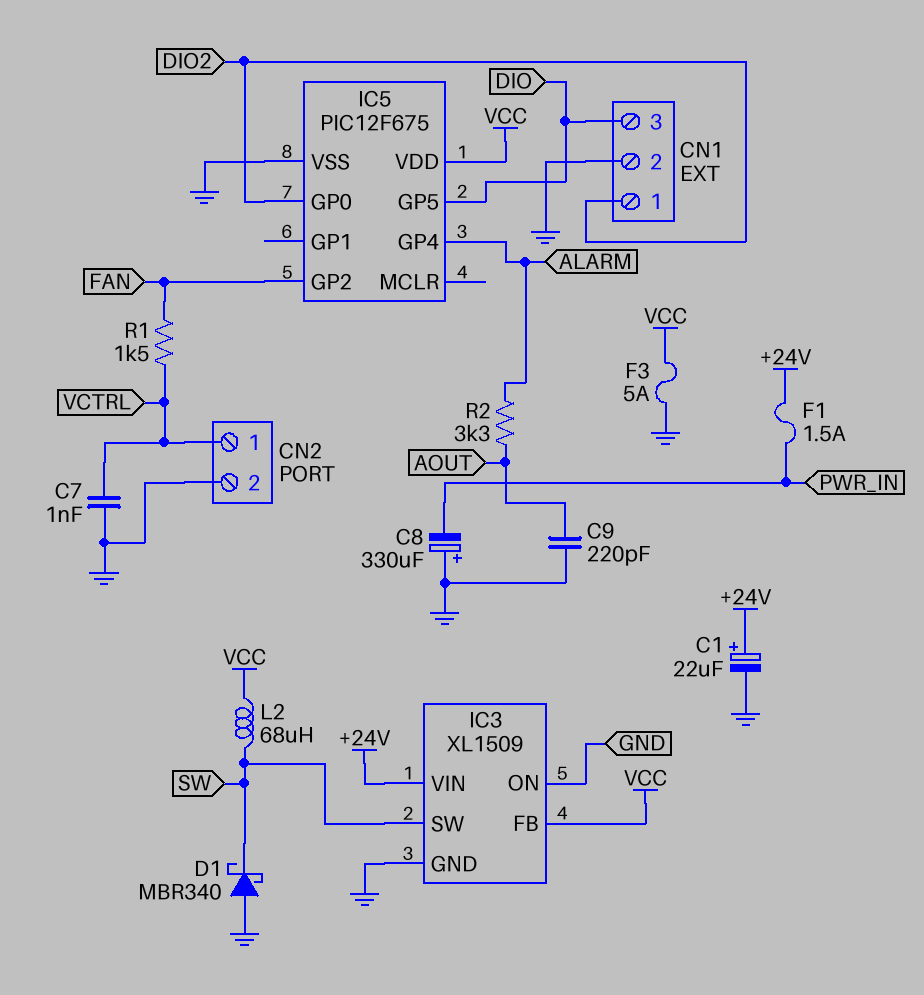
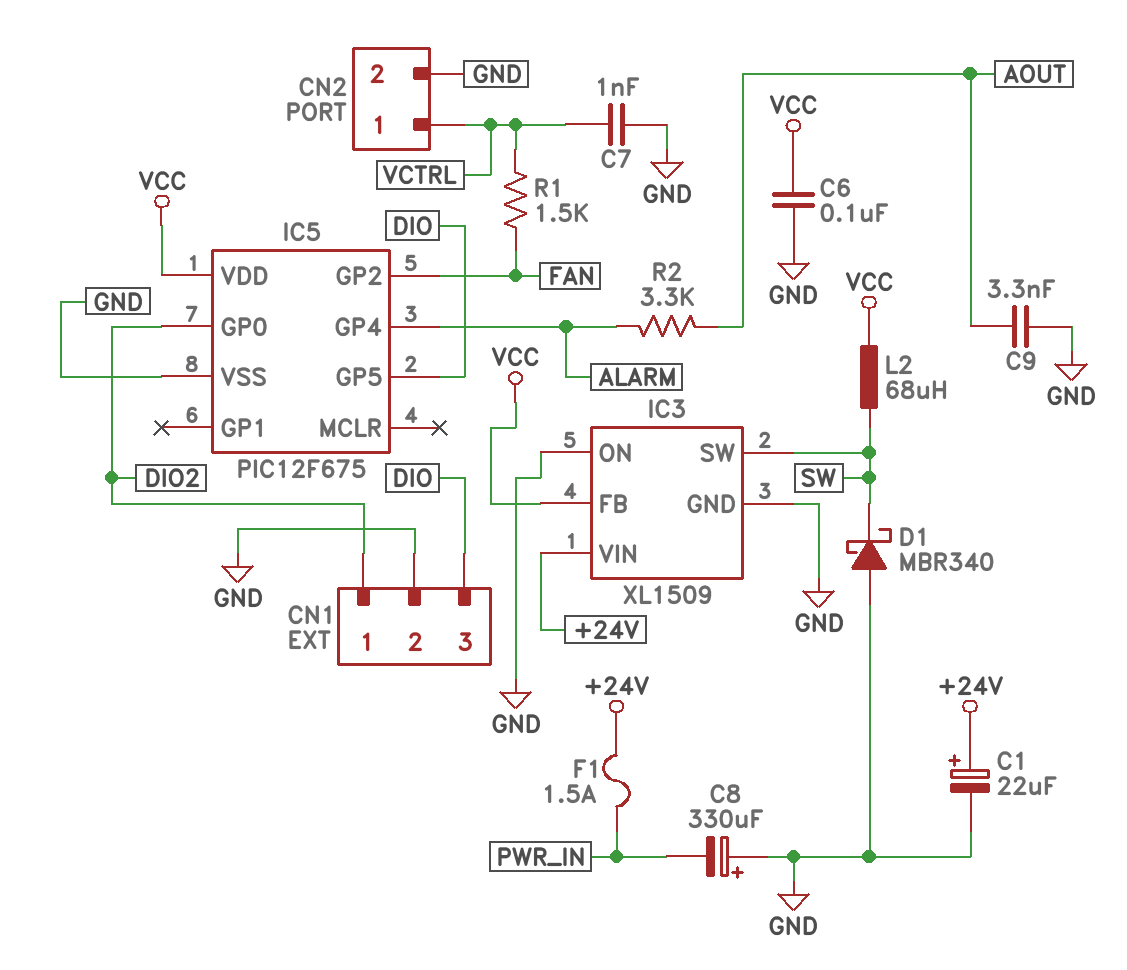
C6: none -> 100nF (GND, VCC)
C9: 220pF (AOUT, GND) -> 3.3nF (AOUT, GND)
F3: 5A (GND, VCC) -> none

